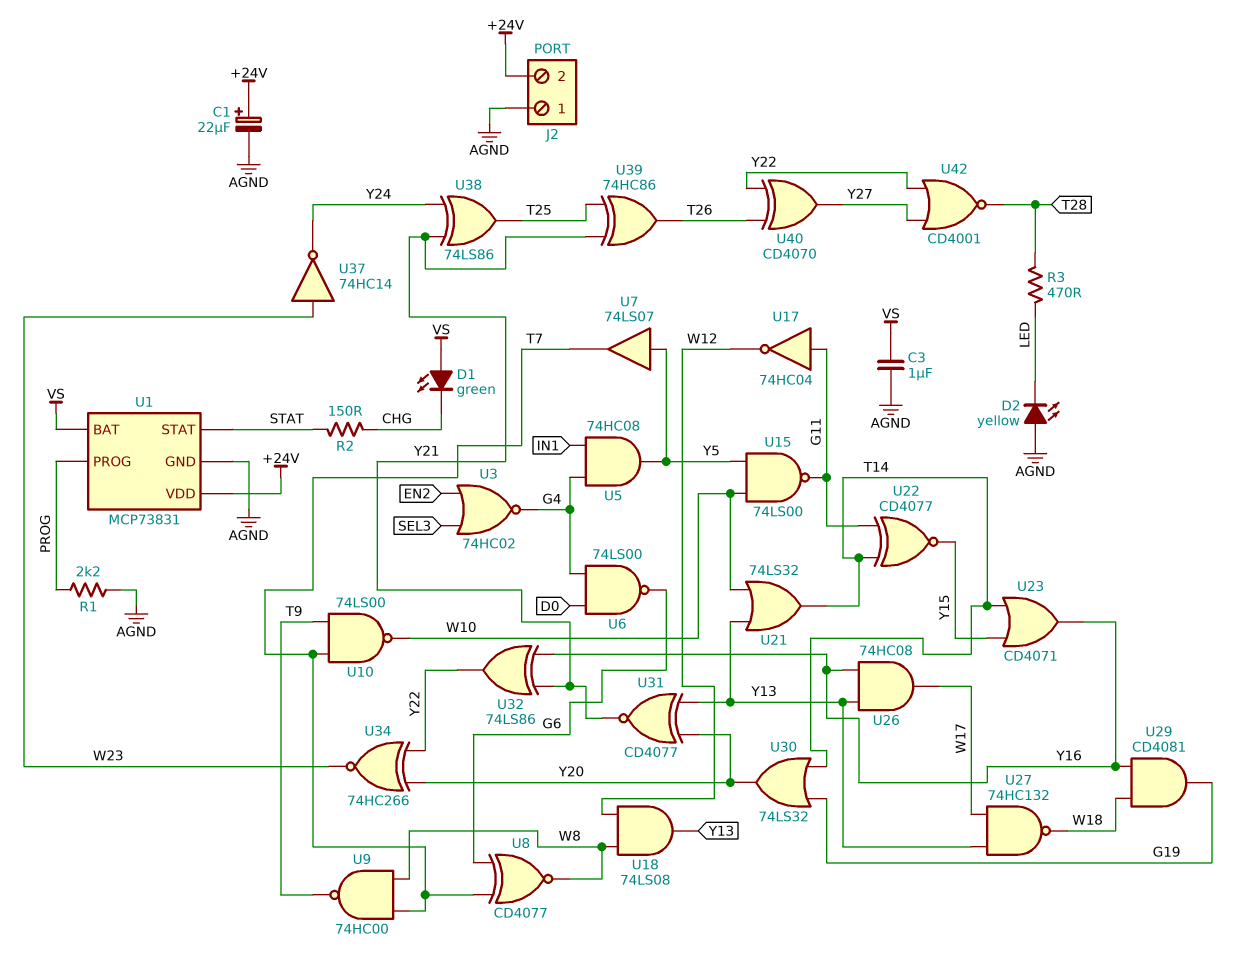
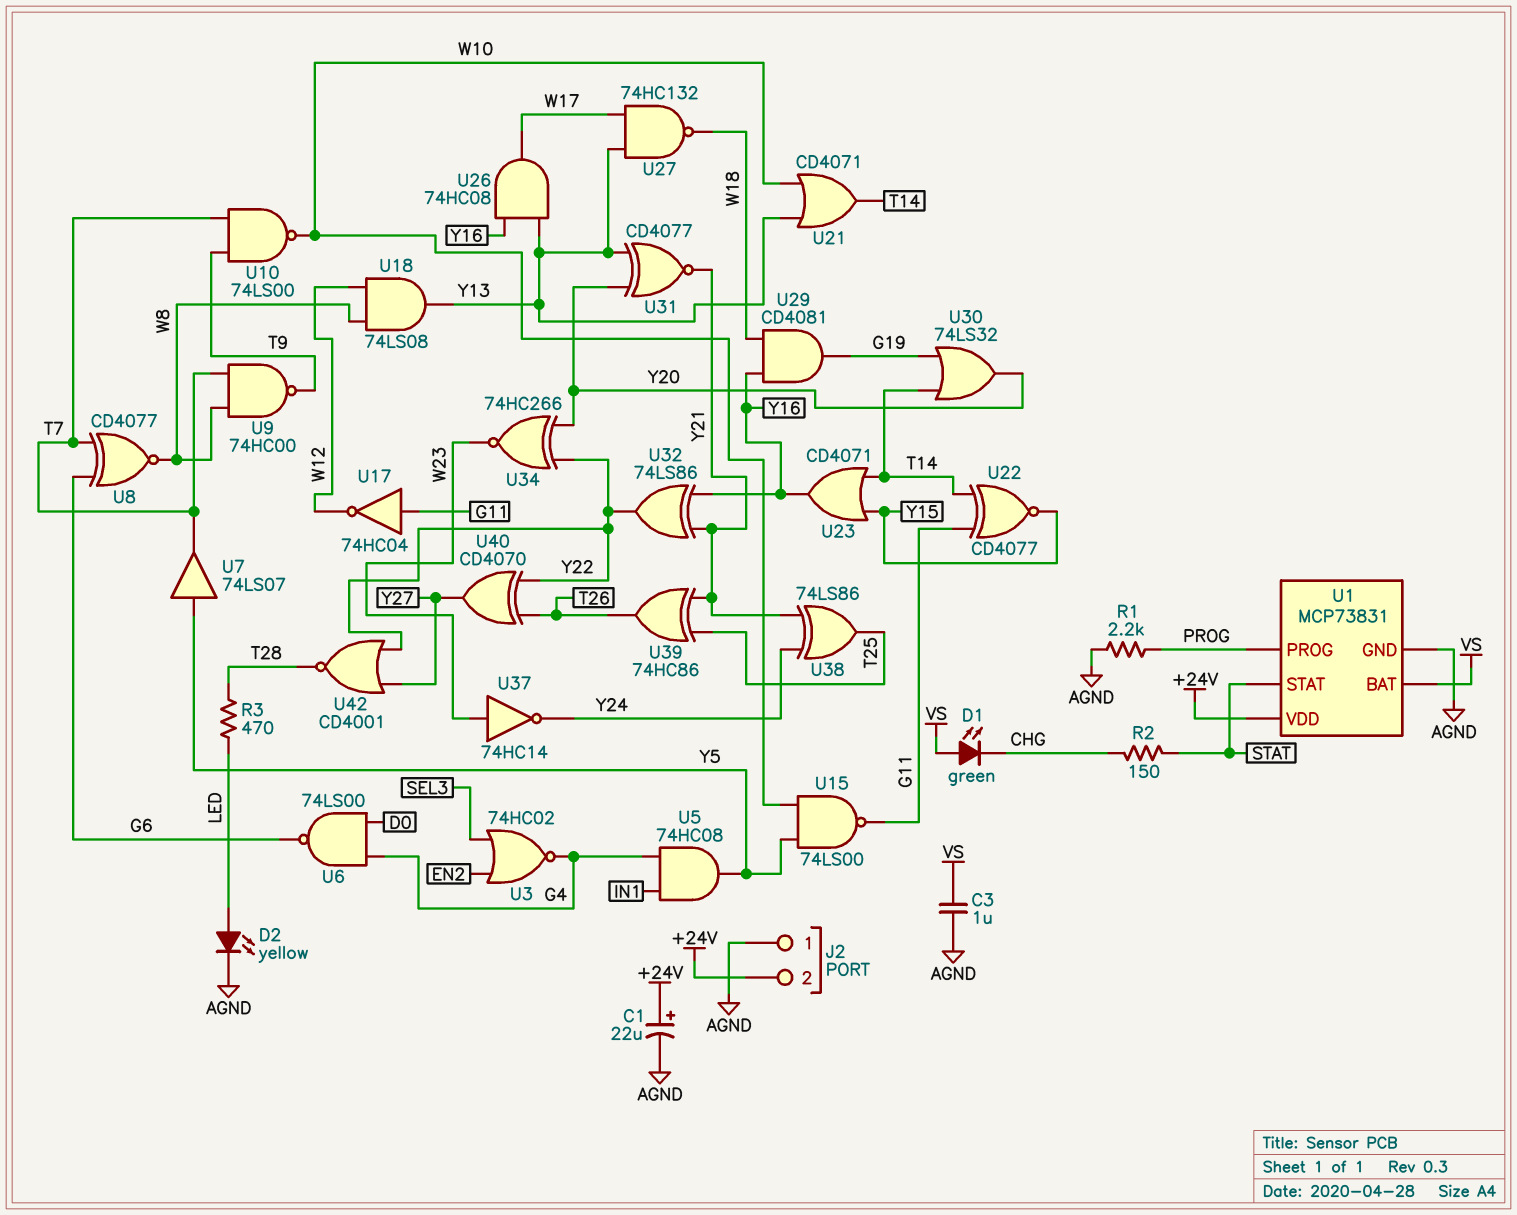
D2: LED yellow (A AGND, K LED) -> LED yellow (A LED, K AGND)
U21: OR 74LS32 (in W10, in Y13, out T14) -> OR CD4071 (in W10, in Y13, out T14)

